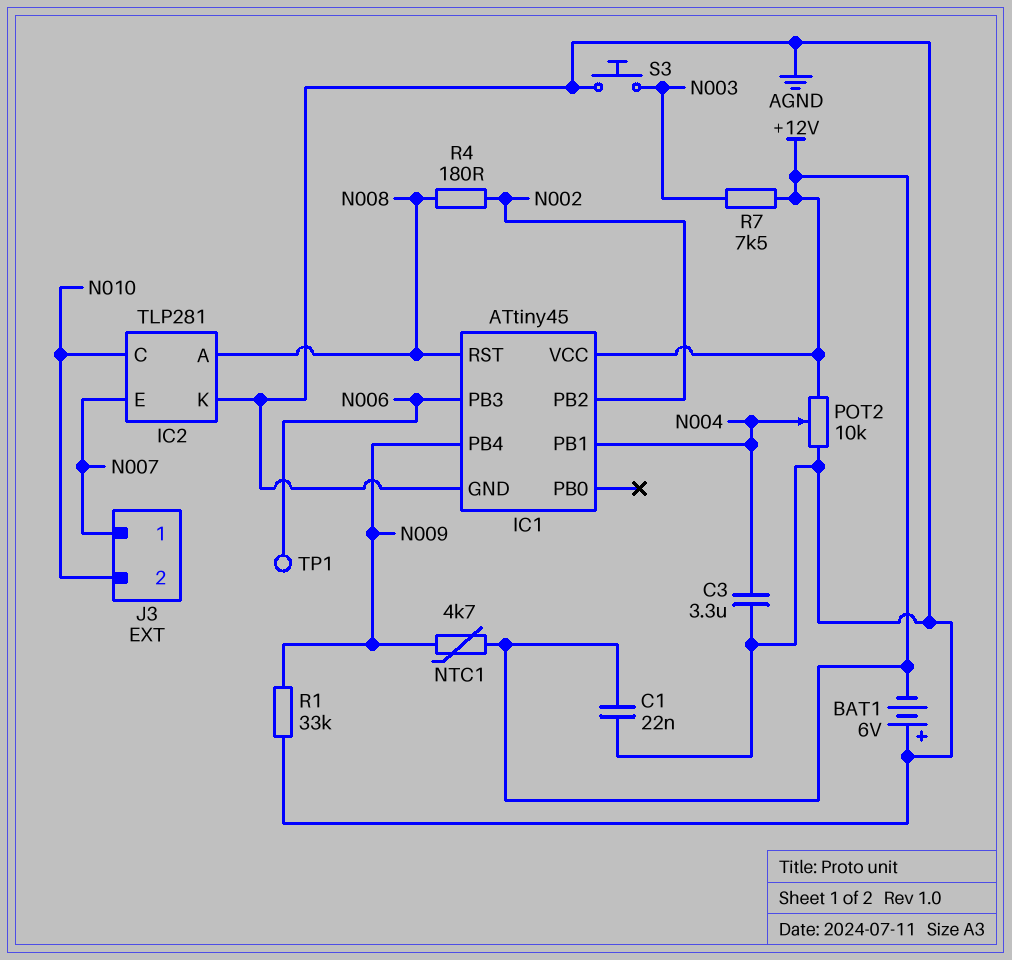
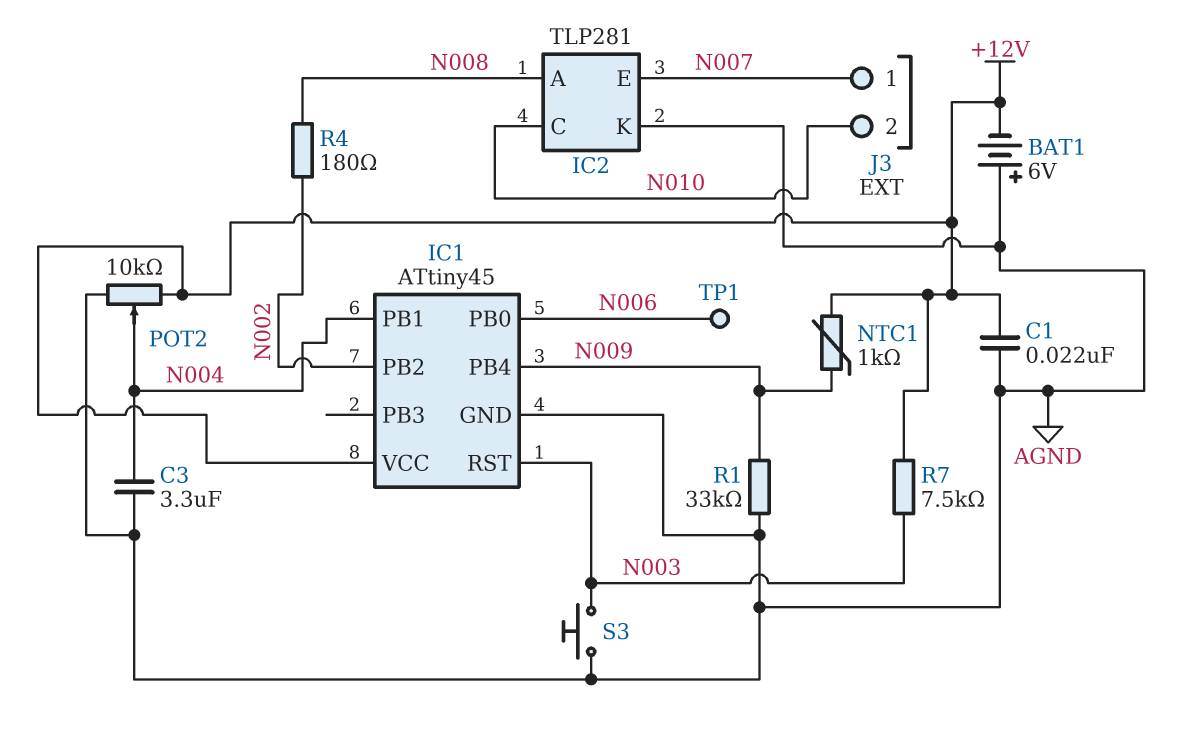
IC1 pin PB0: none -> N006
IC1 pin PB3: N006 -> none
IC1 pin RST: N008 -> N003
NTC1: 4.7k (+12V, N009) -> 1k (+12V, N009)

